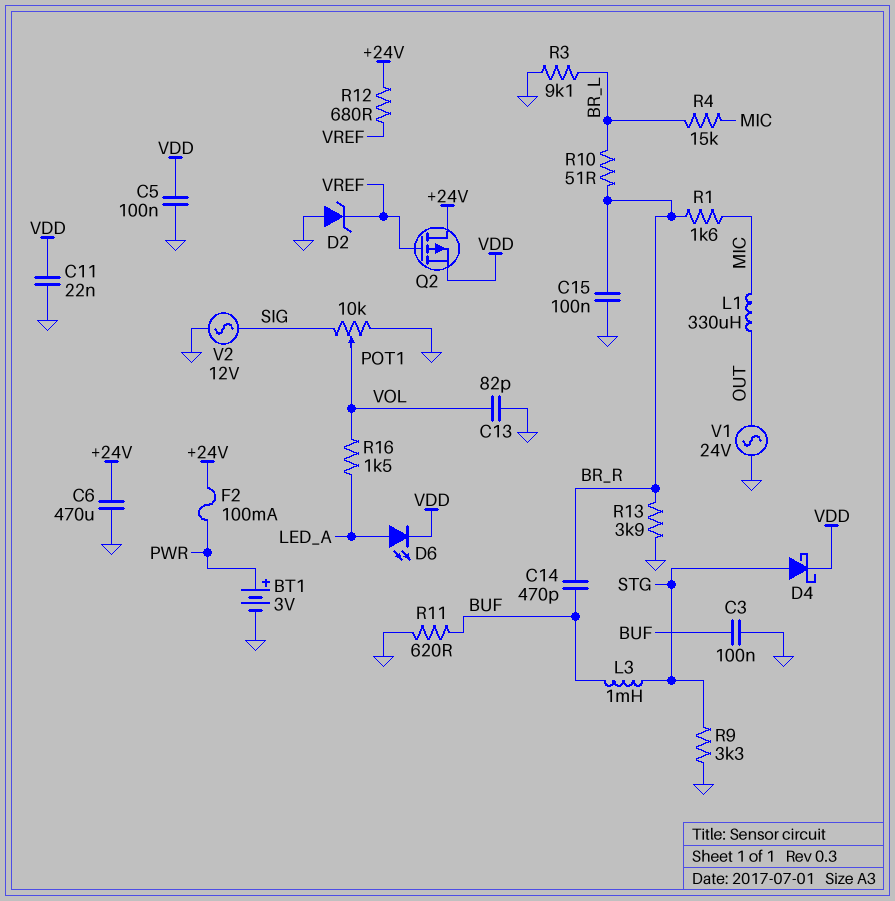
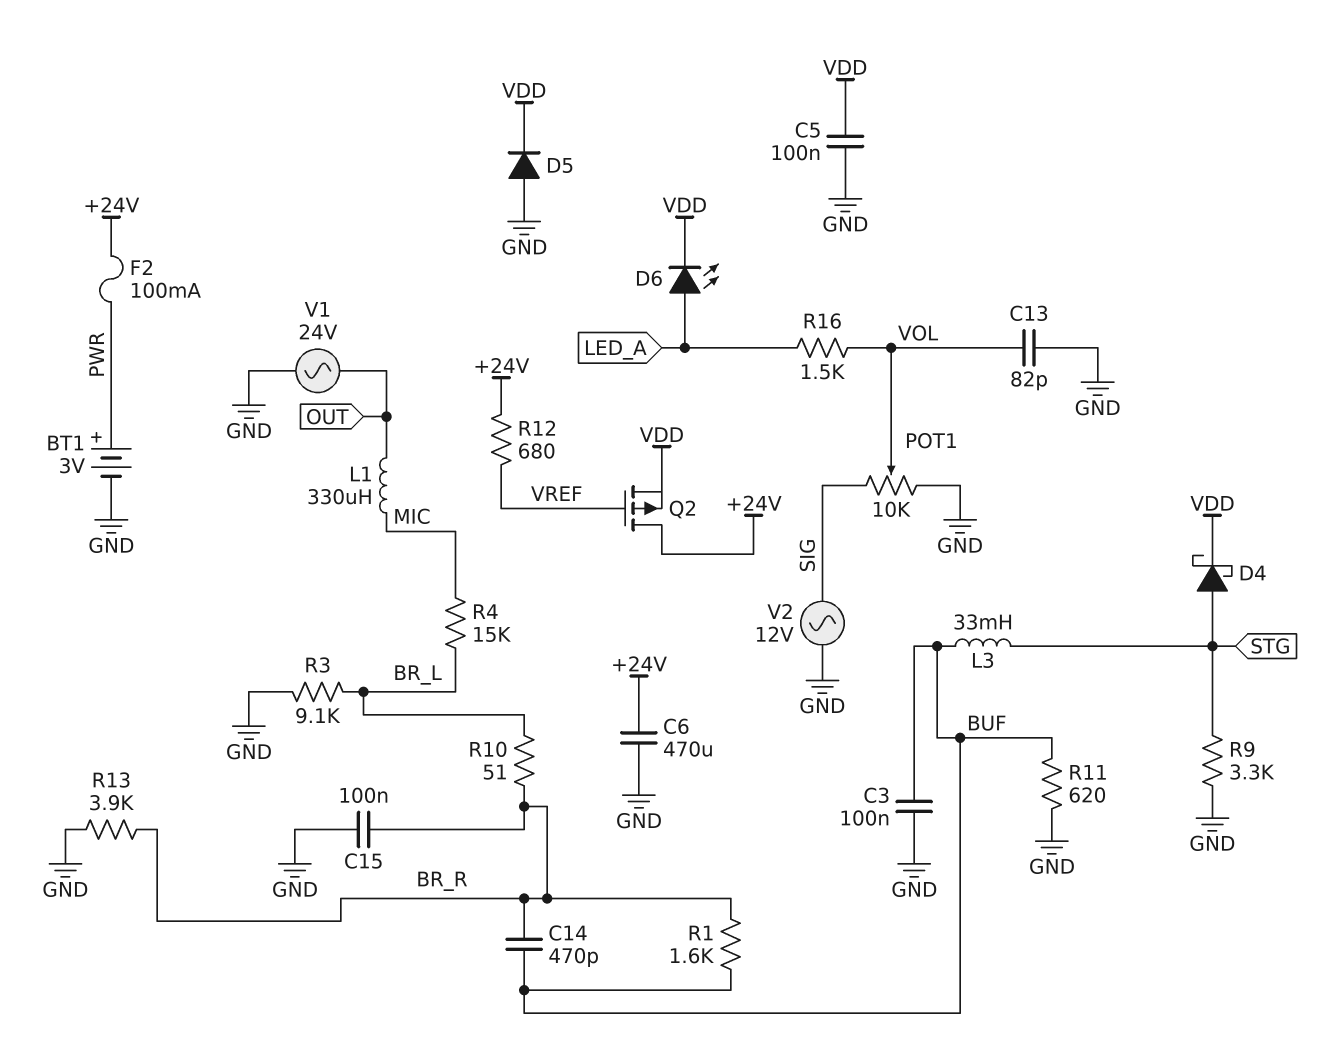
C11: 22nF (GND, VDD) -> none
D2: zener (A GND, K VREF) -> none
D5: none -> diode (A GND, K VDD)
L3: 1mH (BUF, STG) -> 33mH (BUF, STG)
R1: 1.6k (BR_R, MIC) -> 1.6k (BR_R, BUF)

